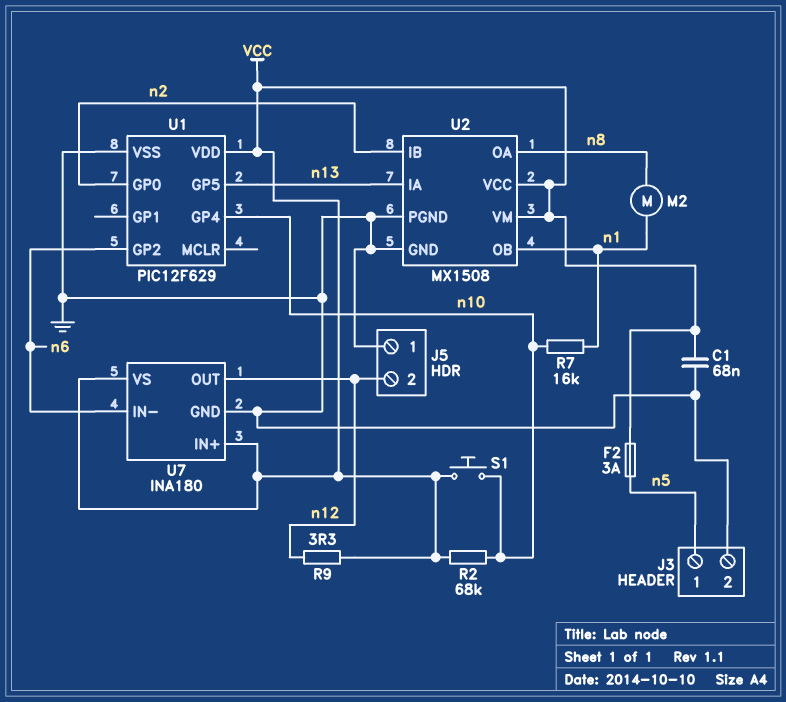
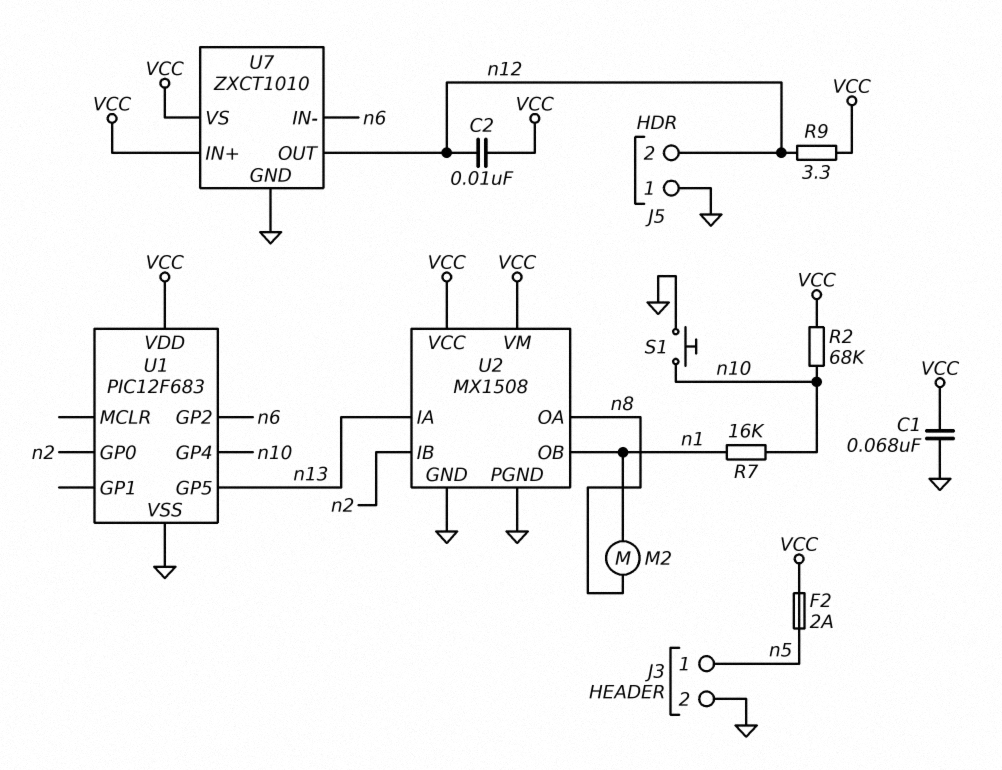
C2: none -> 10nF (VCC, n12)
F2: 3A (VCC, n5) -> 2A (VCC, n5)
S1: button (VCC, n10) -> button (GND, n10)
U1: PIC12F629 -> PIC12F683
U7: INA180 -> ZXCT1010

